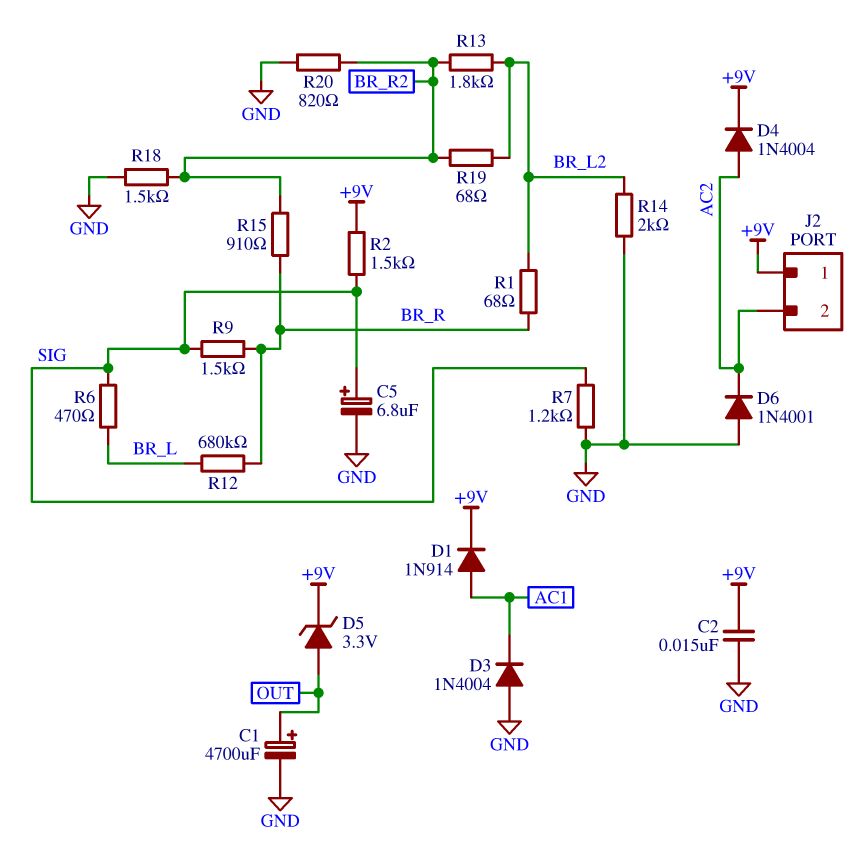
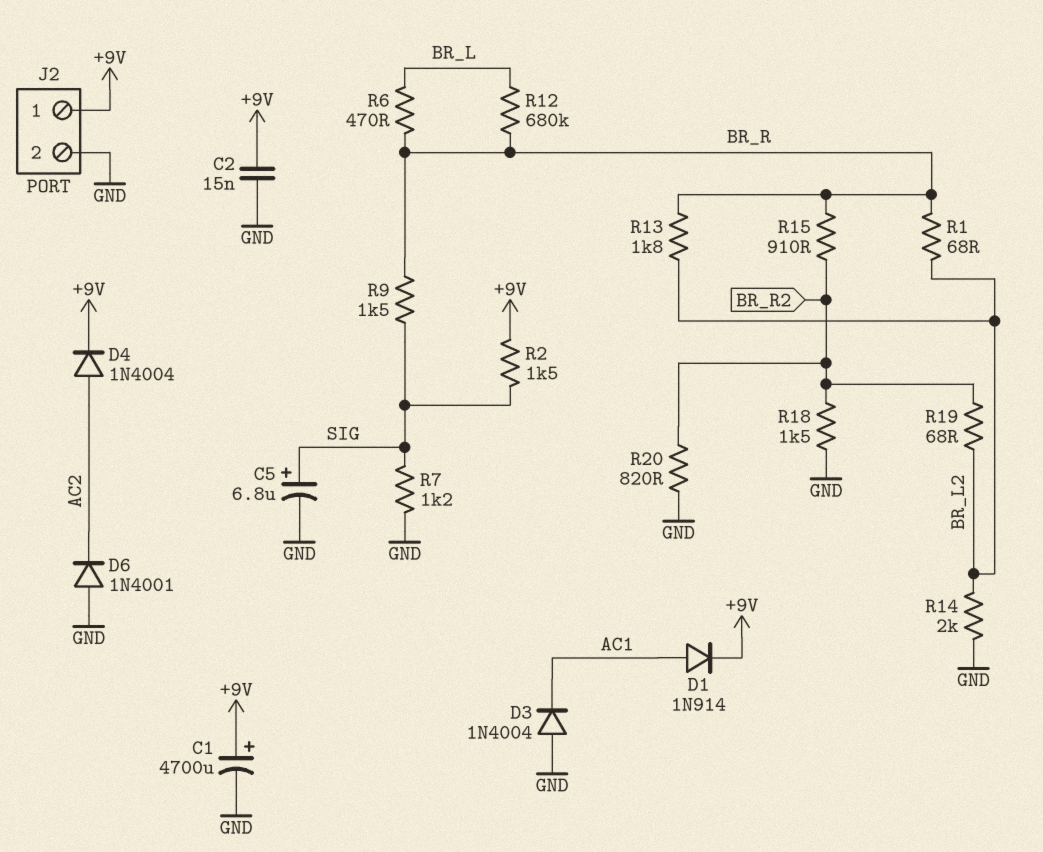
C1: 4700uF (plus OUT, minus GND) -> 4700uF (plus +9V, minus GND)
D5: zener 3.3V (A OUT, K +9V) -> none
J2 pin 2: AC2 -> GND
R6: 470 (BR_L, SIG) -> 470 (BR_L, BR_R)
R13: 1.8k (BR_L2, BR_R2) -> 1.8k (BR_L2, BR_R)

